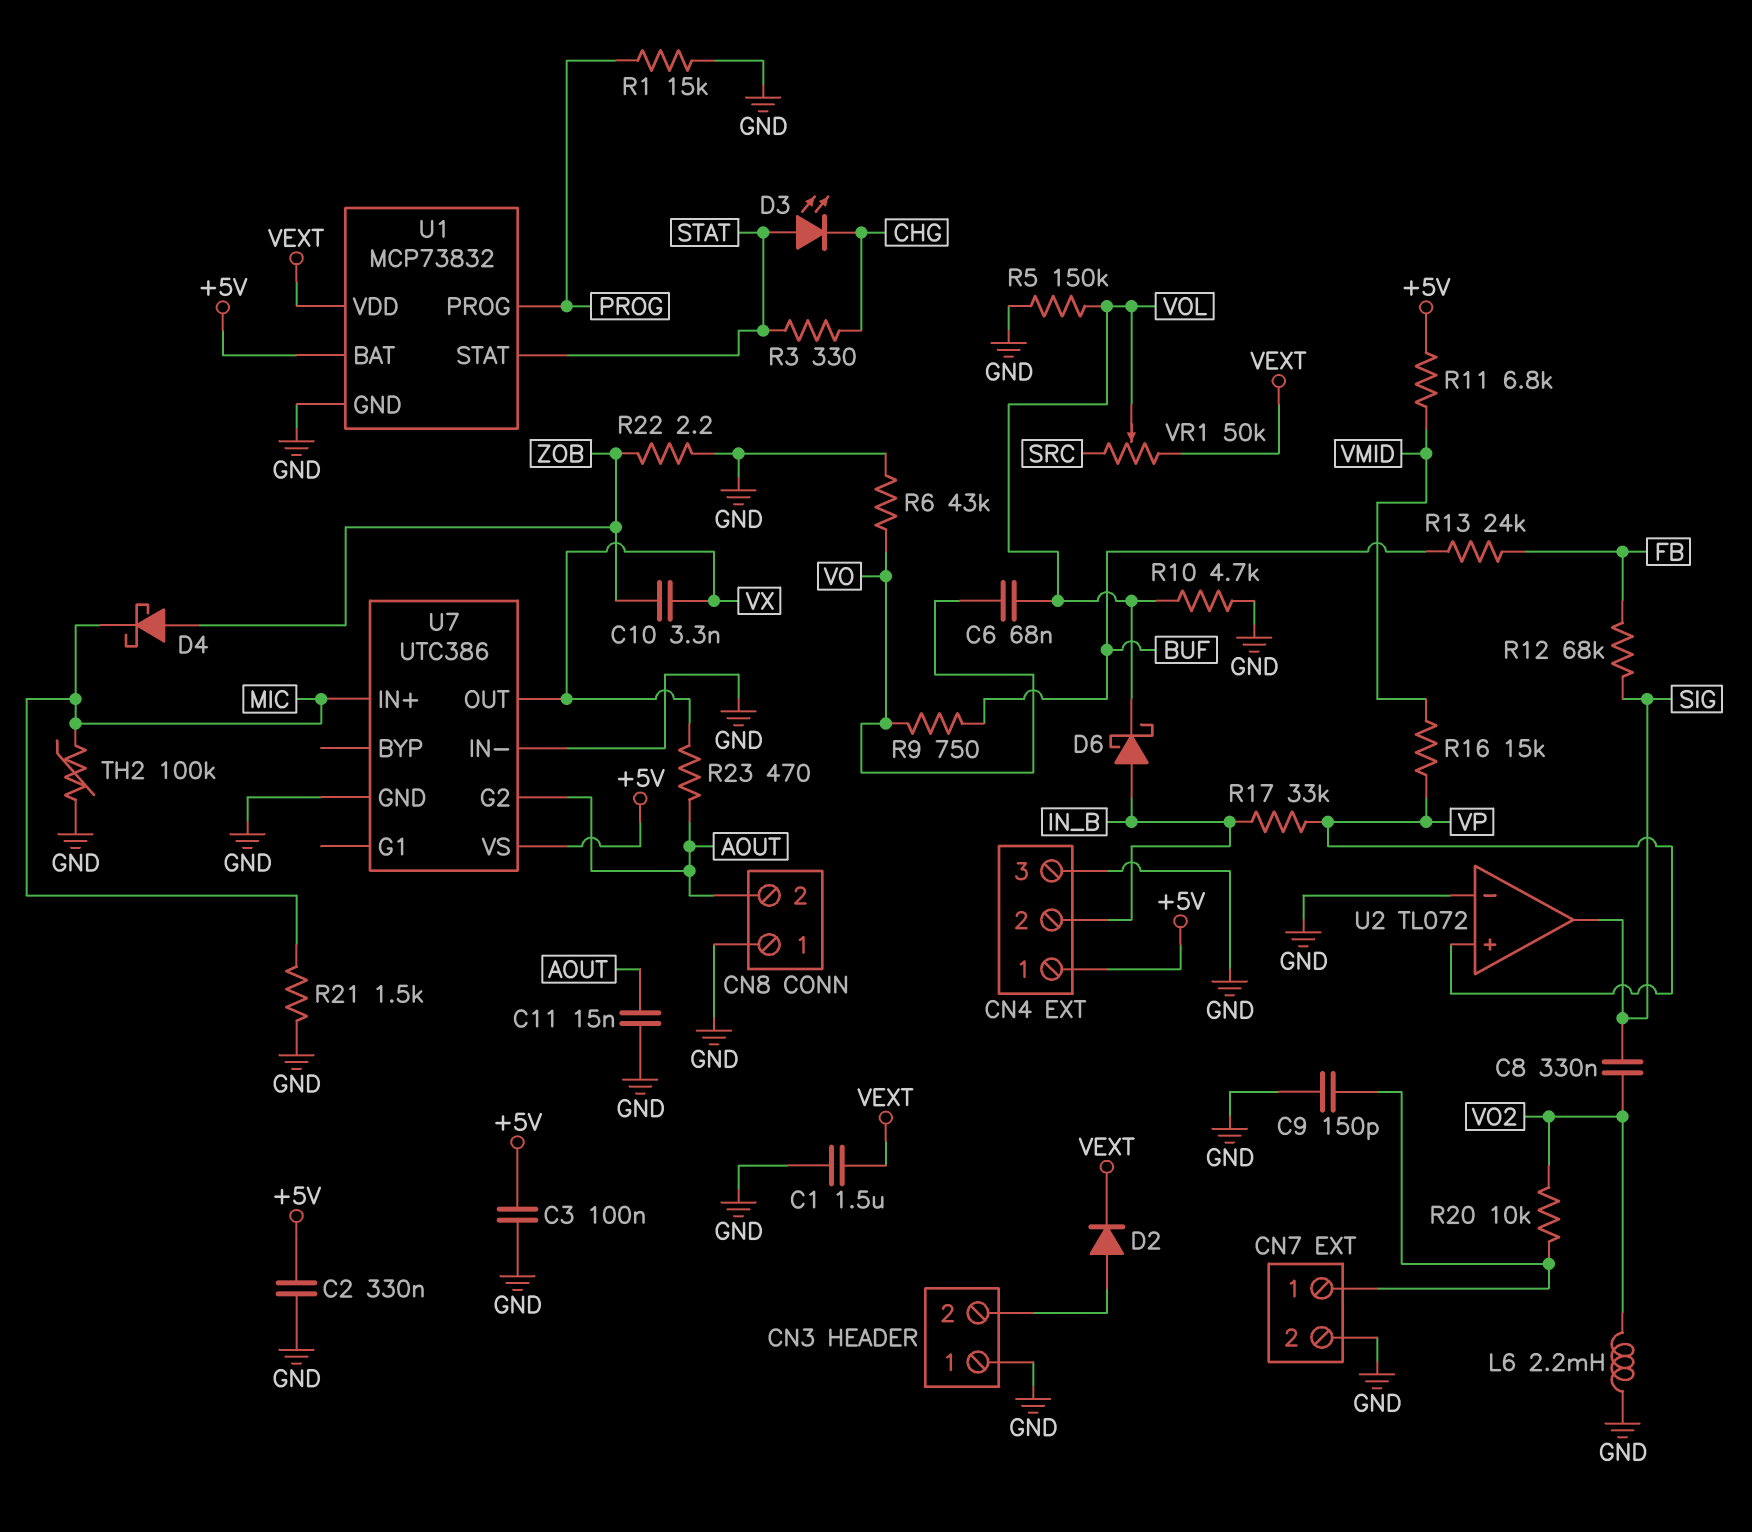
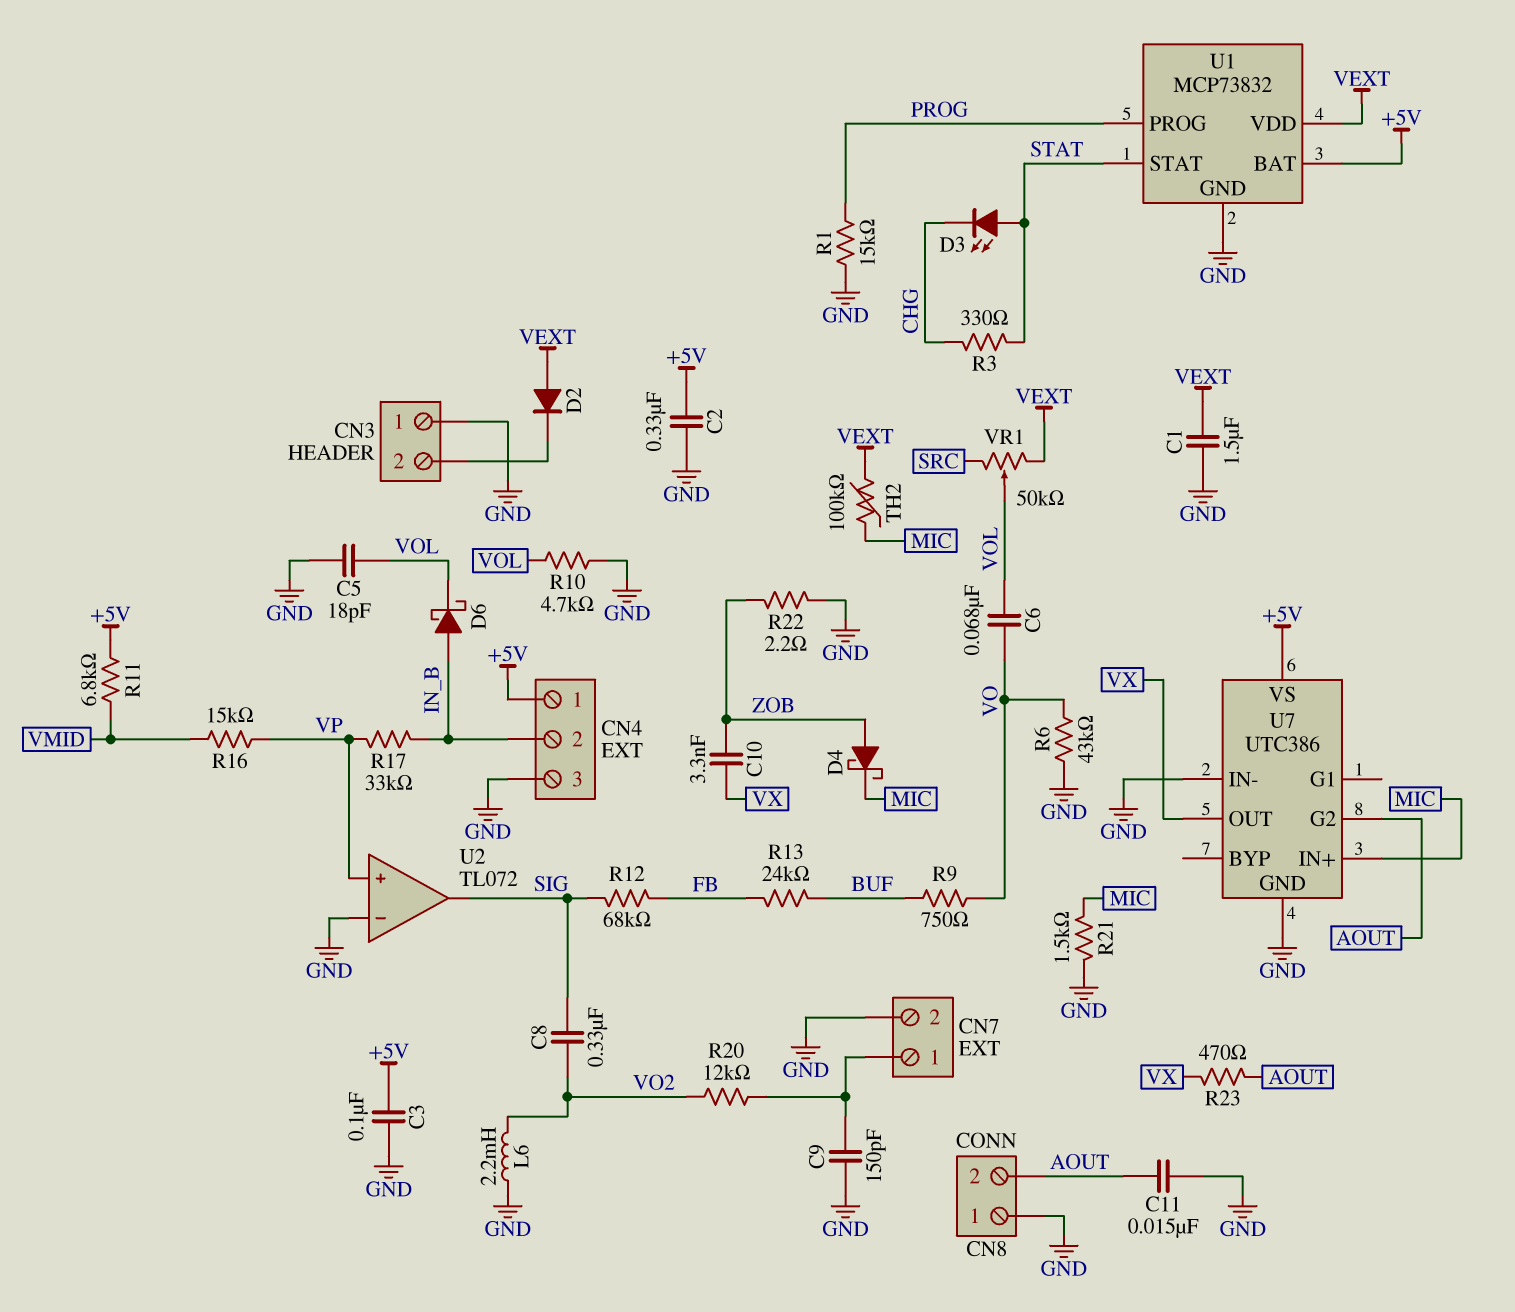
C5: none -> 18pF (GND, VOL)
D2: diode (A CN3/2, K VEXT) -> diode (A VEXT, K CN3/2)
R5: 150k (GND, VOL) -> none
R20: 10k (CN7/1, VO2) -> 12k (CN7/1, VO2)
TH2: 100k (GND, MIC) -> 100k (MIC, VEXT)

